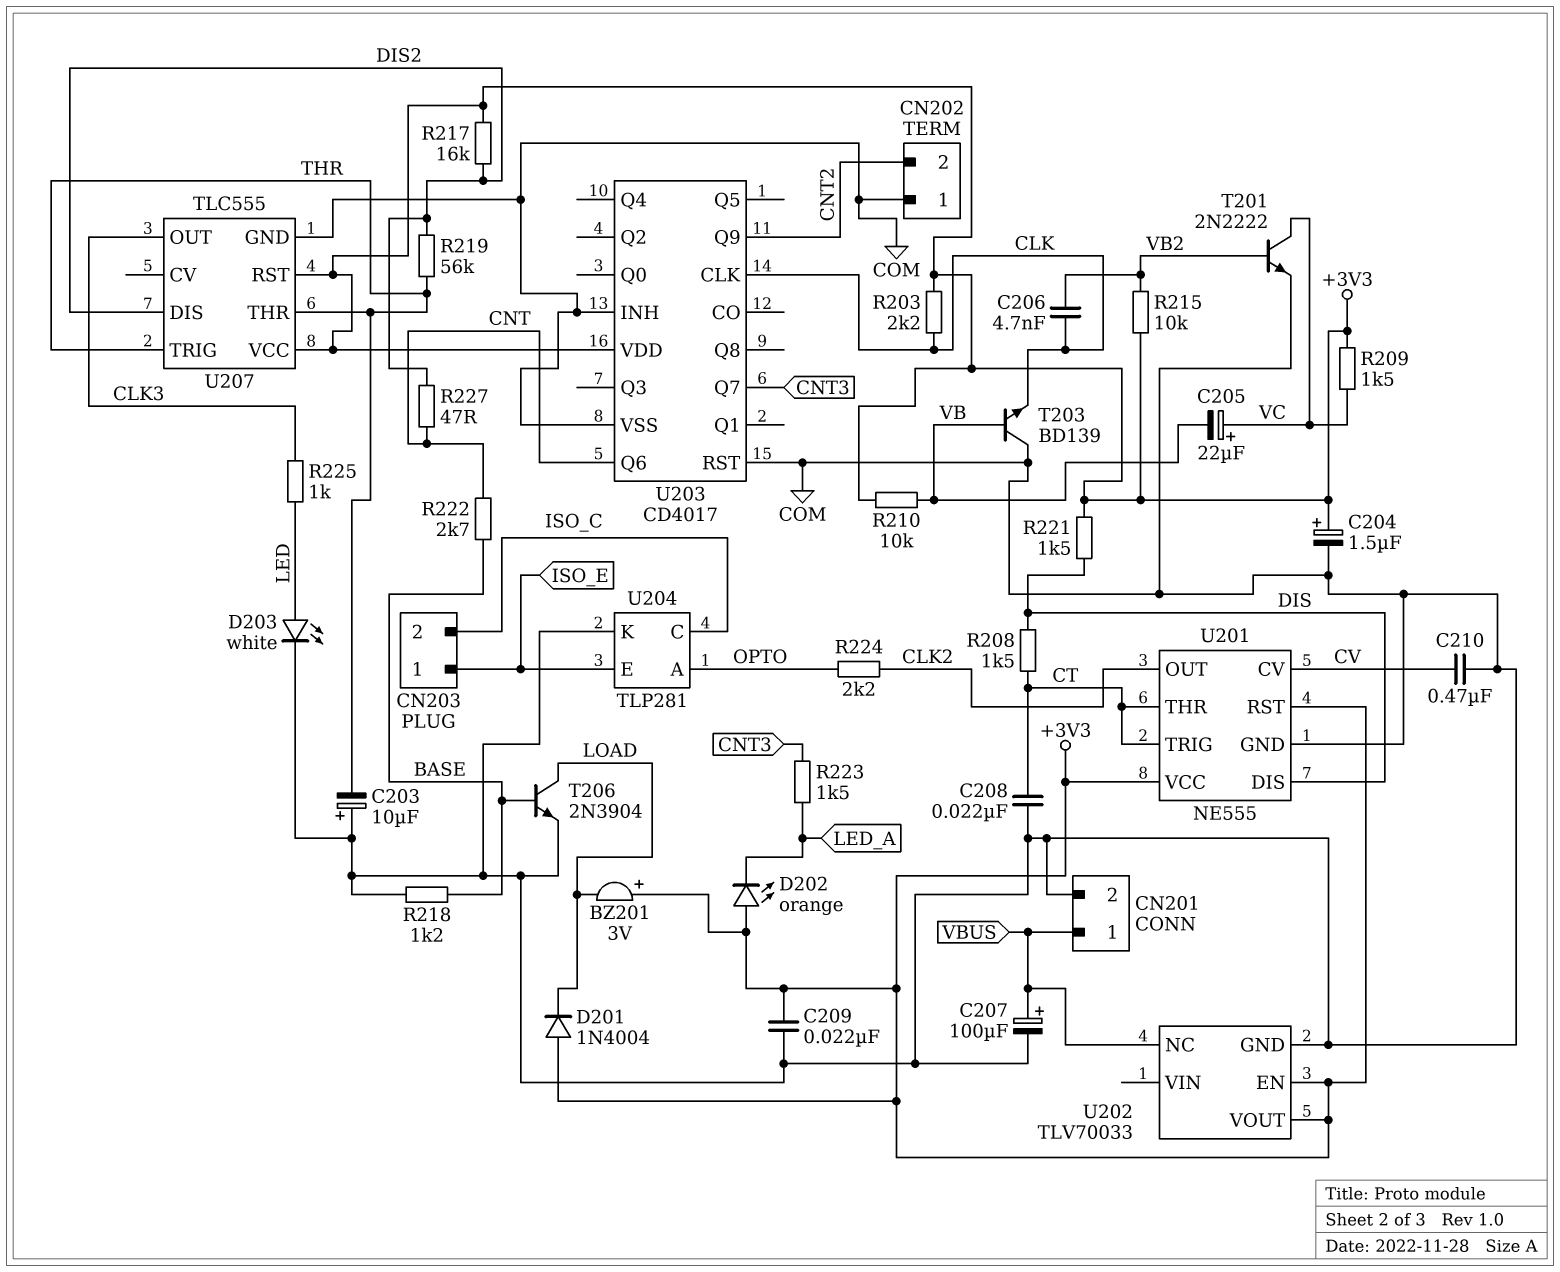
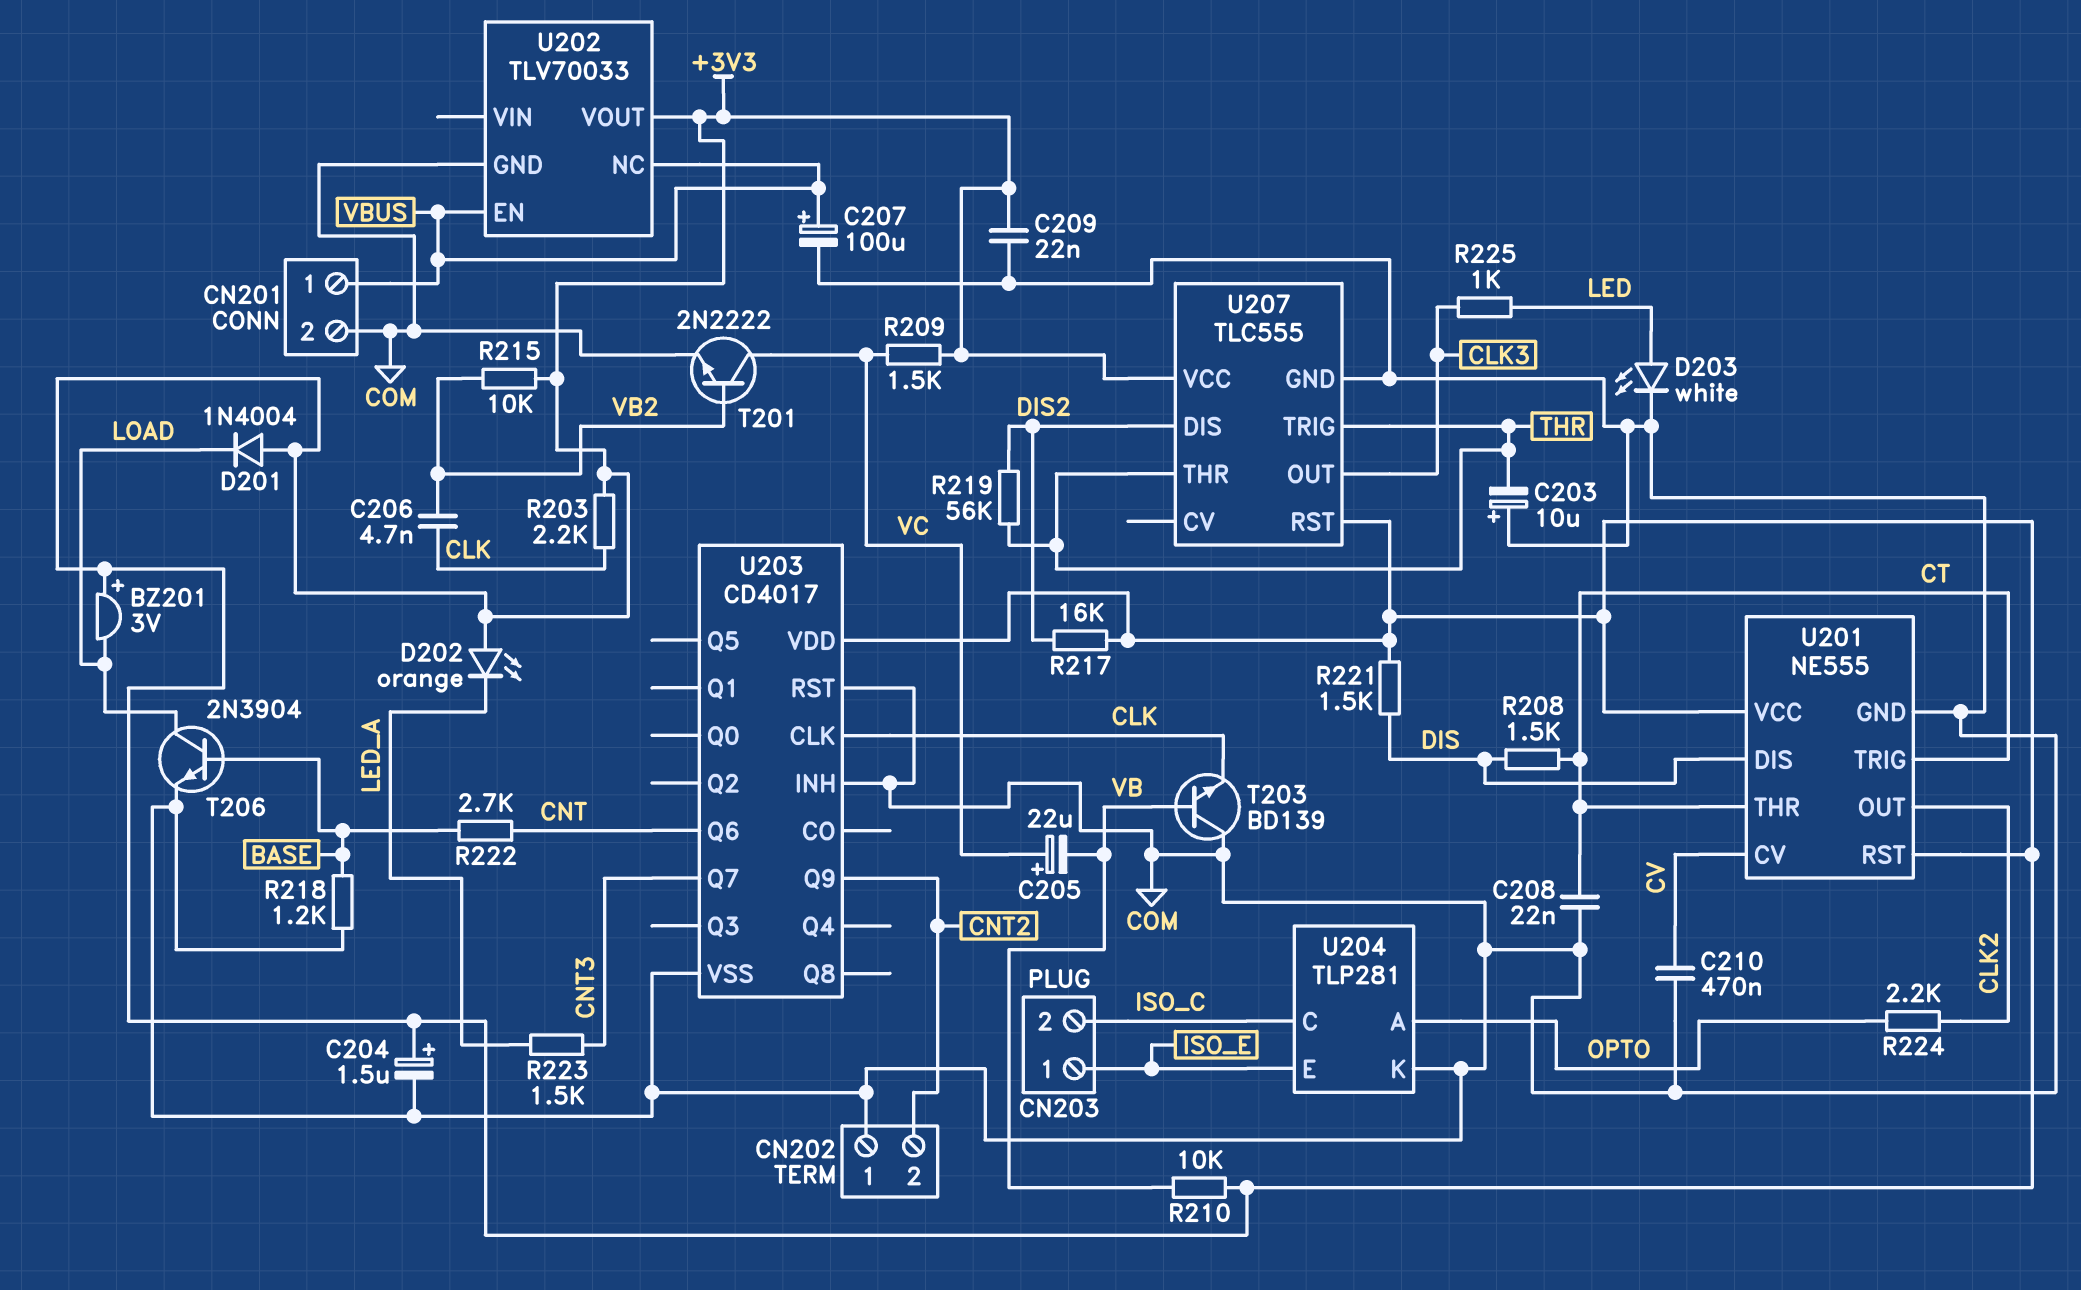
R227: 47 (CNT, DIS2) -> none
U202 pin EN: +3V3 -> VBUS

